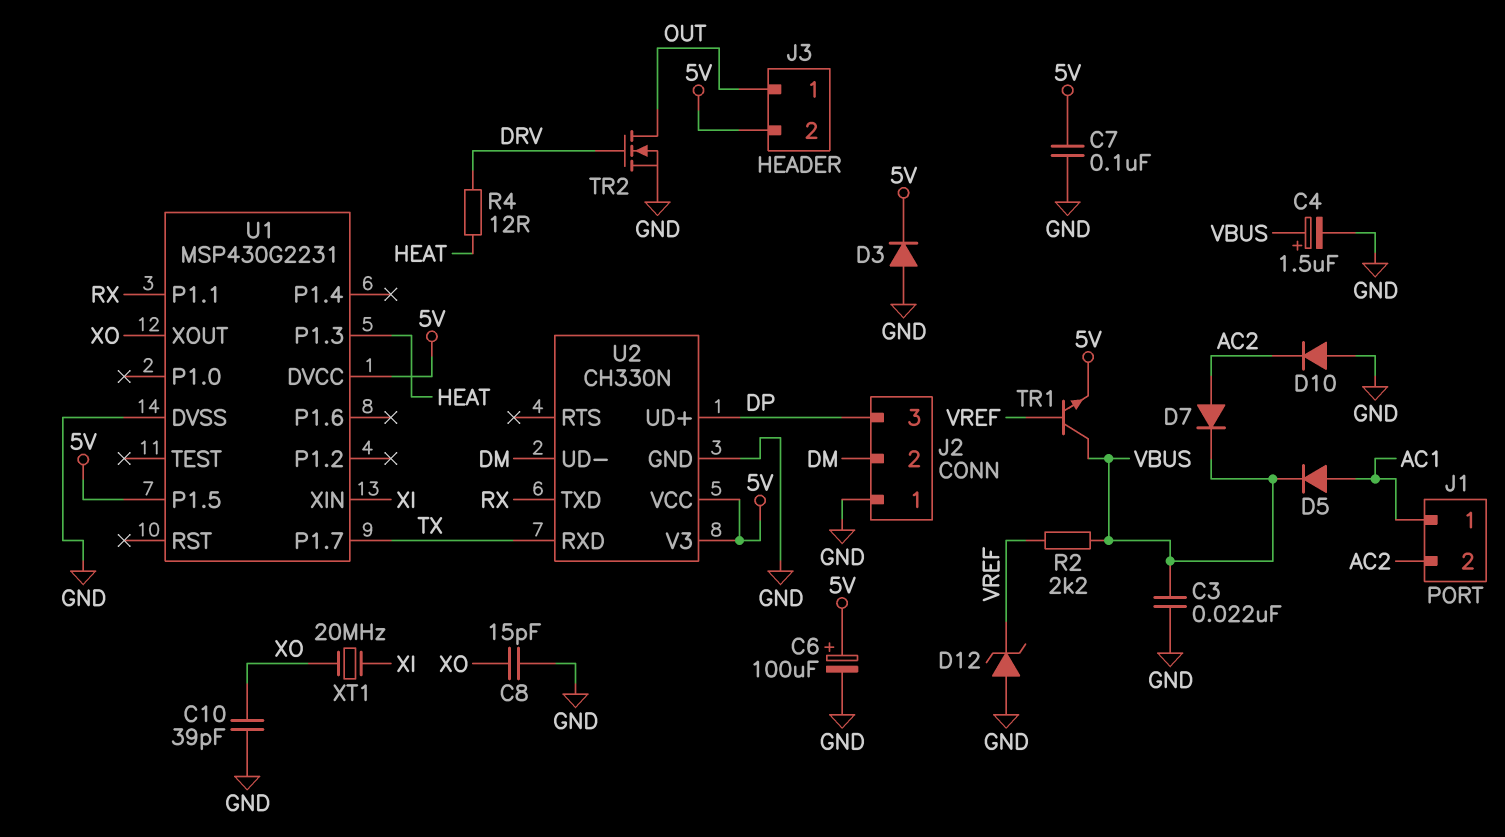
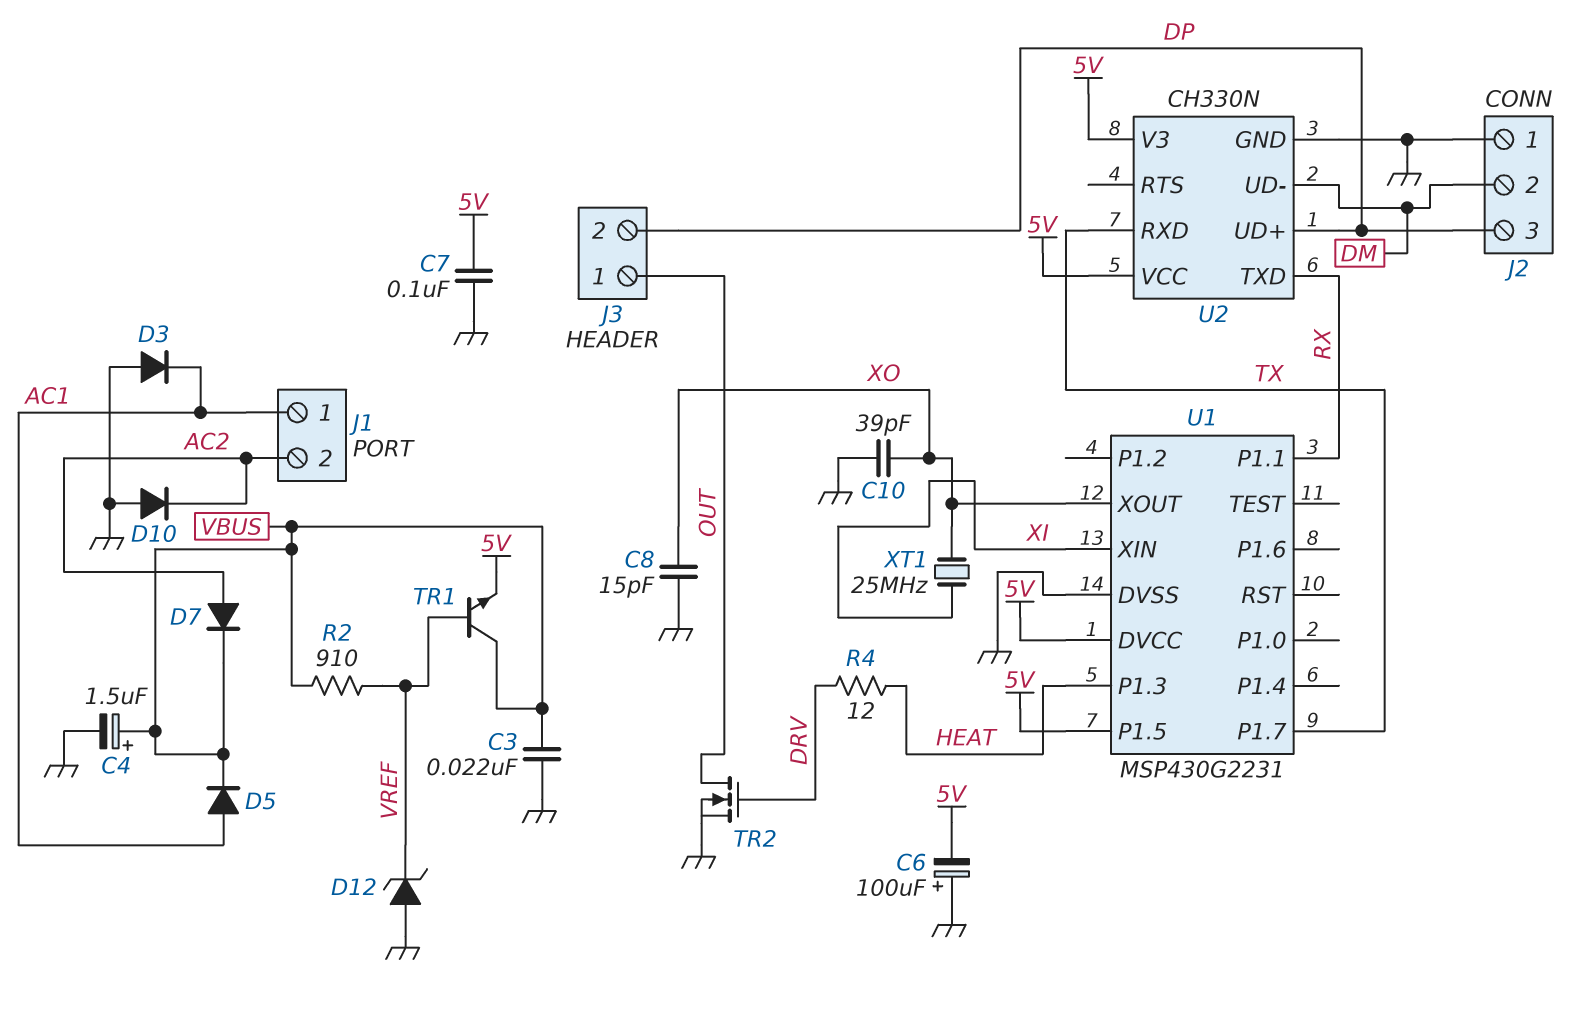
C6: 100uF (plus 5V, minus GND) -> 100uF (plus GND, minus 5V)
D3: diode (A GND, K 5V) -> diode (A GND, K AC1)
J3 pin 2: 5V -> DP
R2: 2.2k (VBUS, VREF) -> 910 (VBUS, VREF)
XT1: 20MHz (XI, XO) -> 25MHz (XI, XO)

